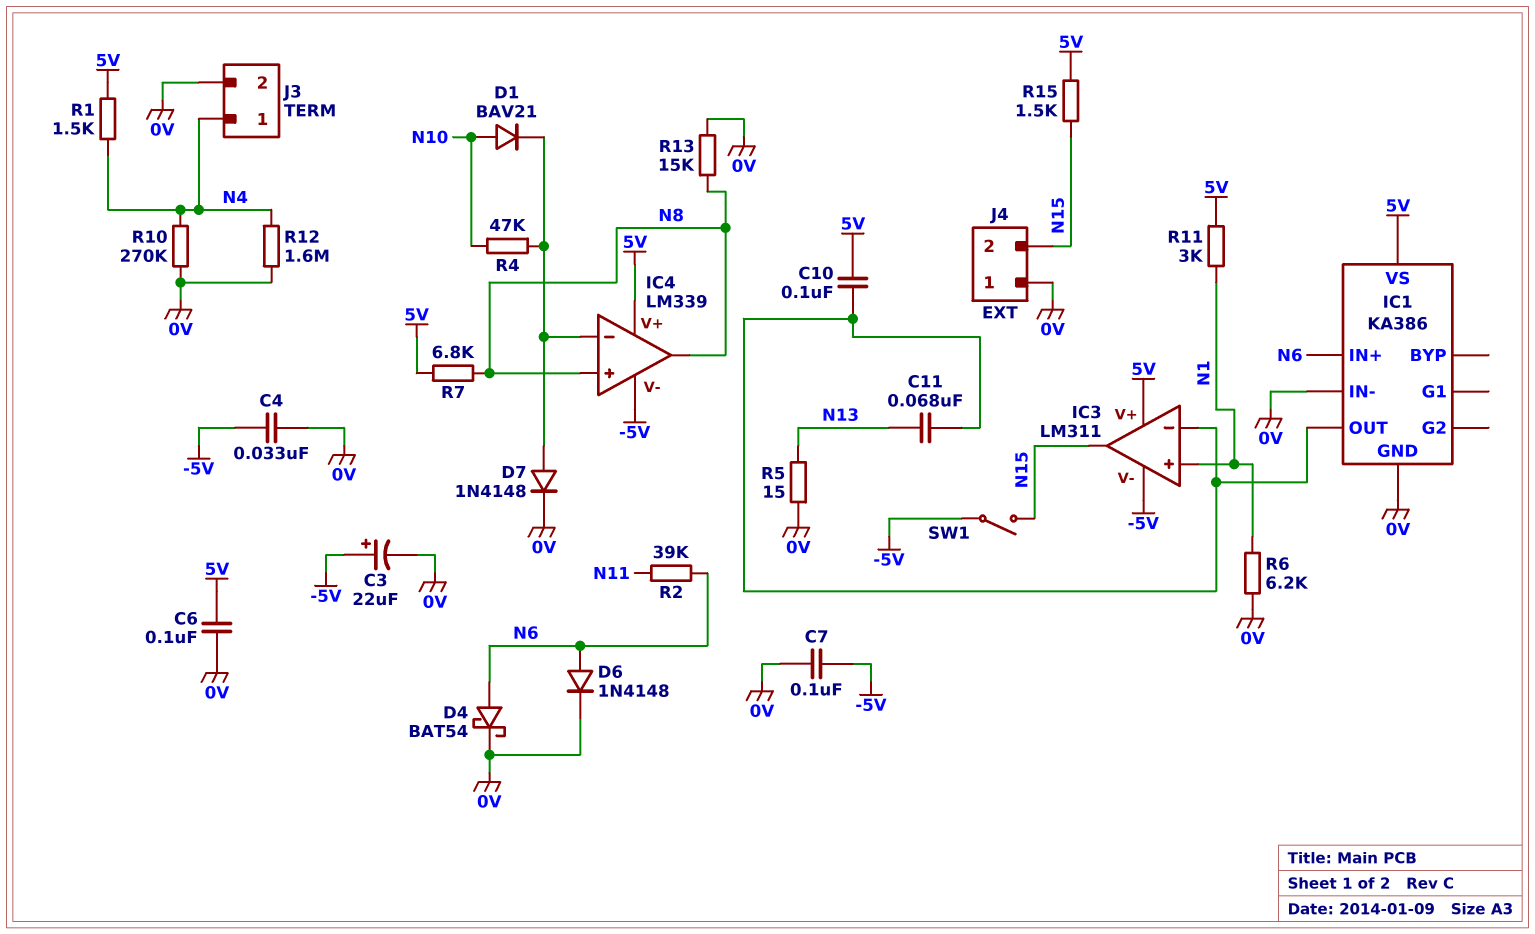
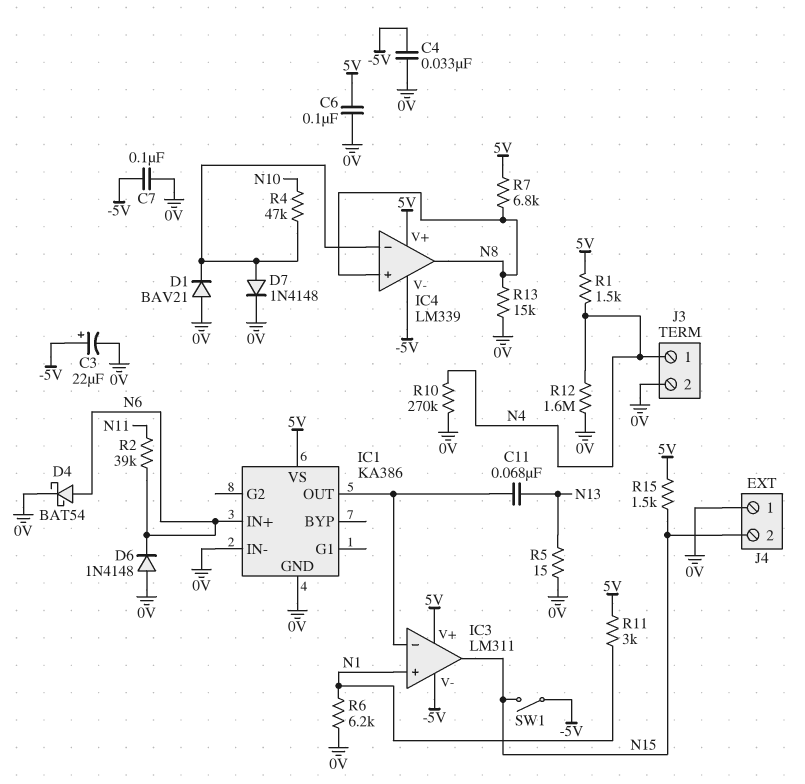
C10: 100nF (5V, IC1/OUT) -> none
D1: diode BAV21 (A N10, K IC4/in-) -> diode BAV21 (A 0V, K IC4/in-)
D6: diode 1N4148 (A N6, K 0V) -> diode 1N4148 (A 0V, K N6)

